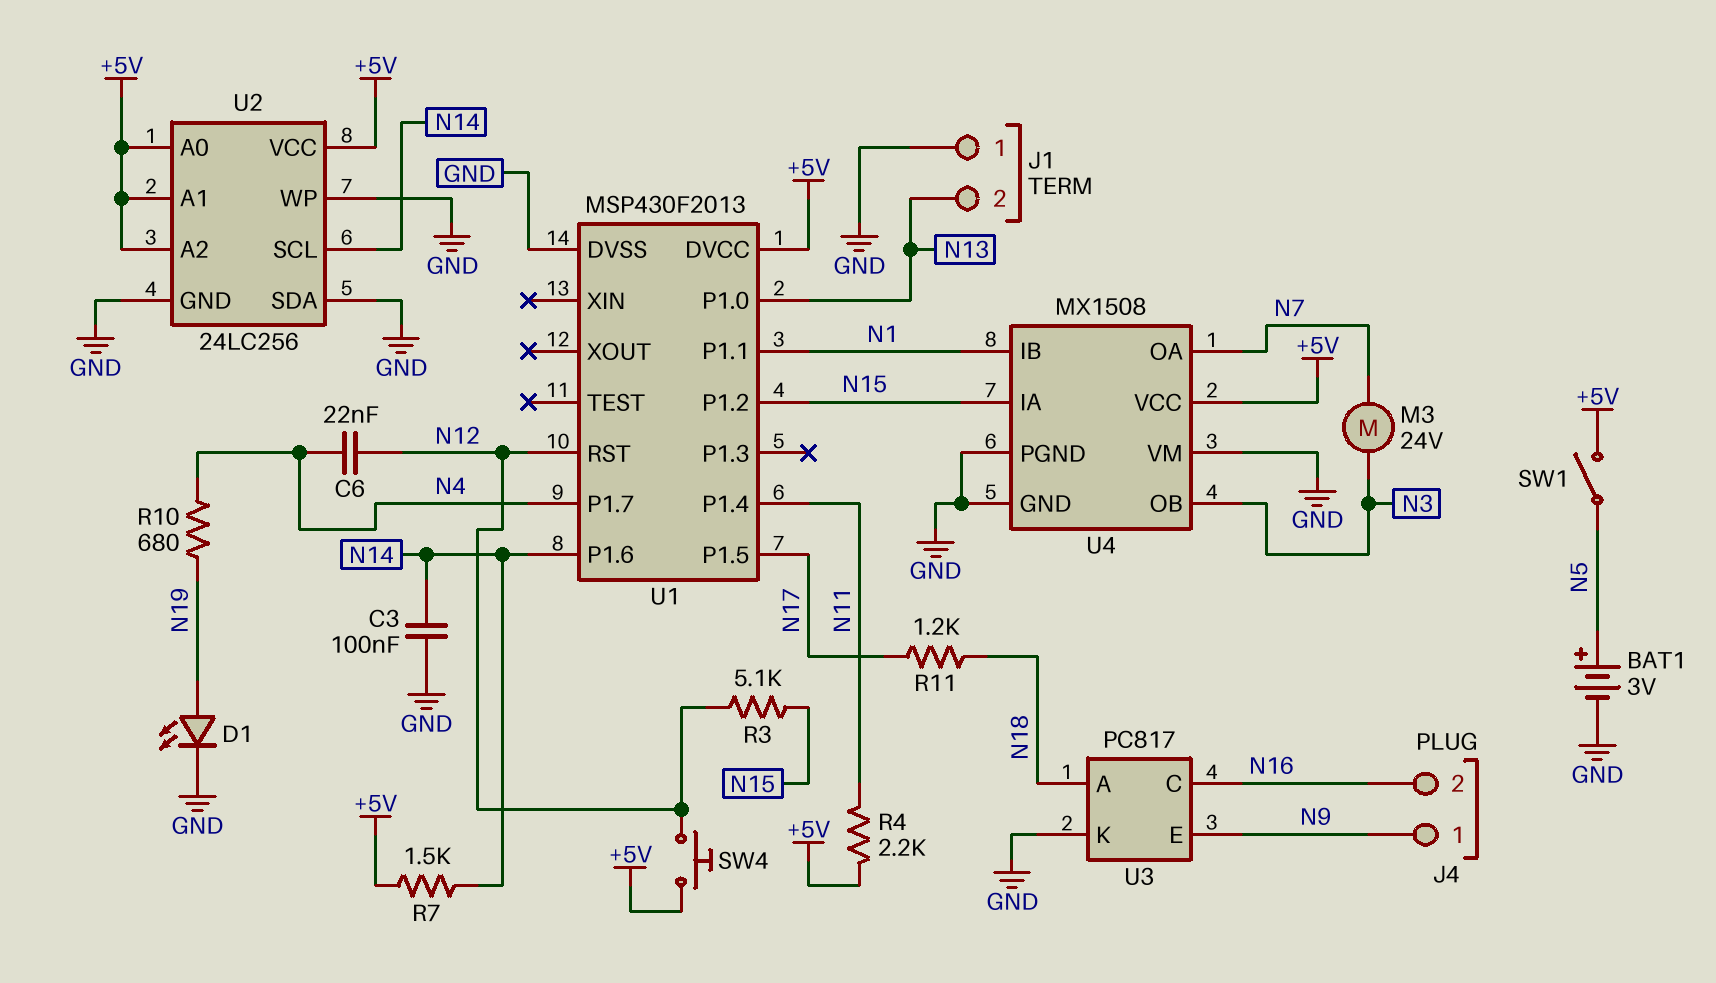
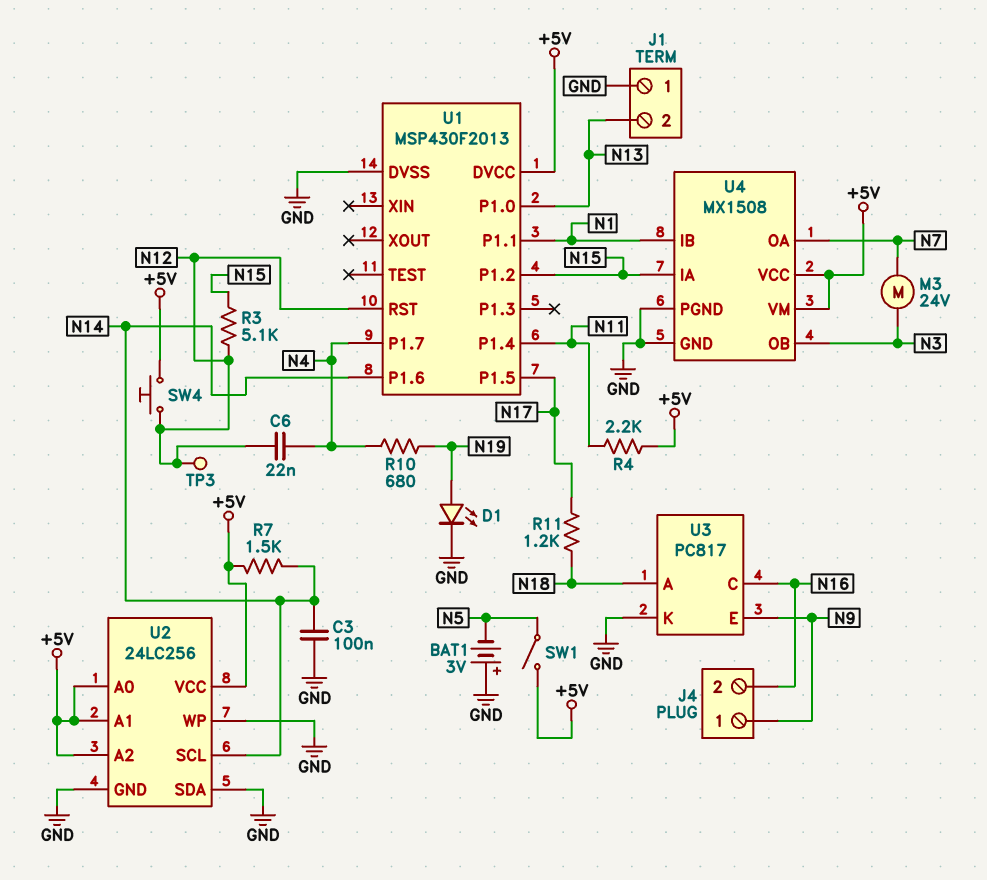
BAT1: 3V (plus N5, minus GND) -> 3V (plus GND, minus N5)
TP3: none -> test point (N12)
U4 pin VM: GND -> +5V

